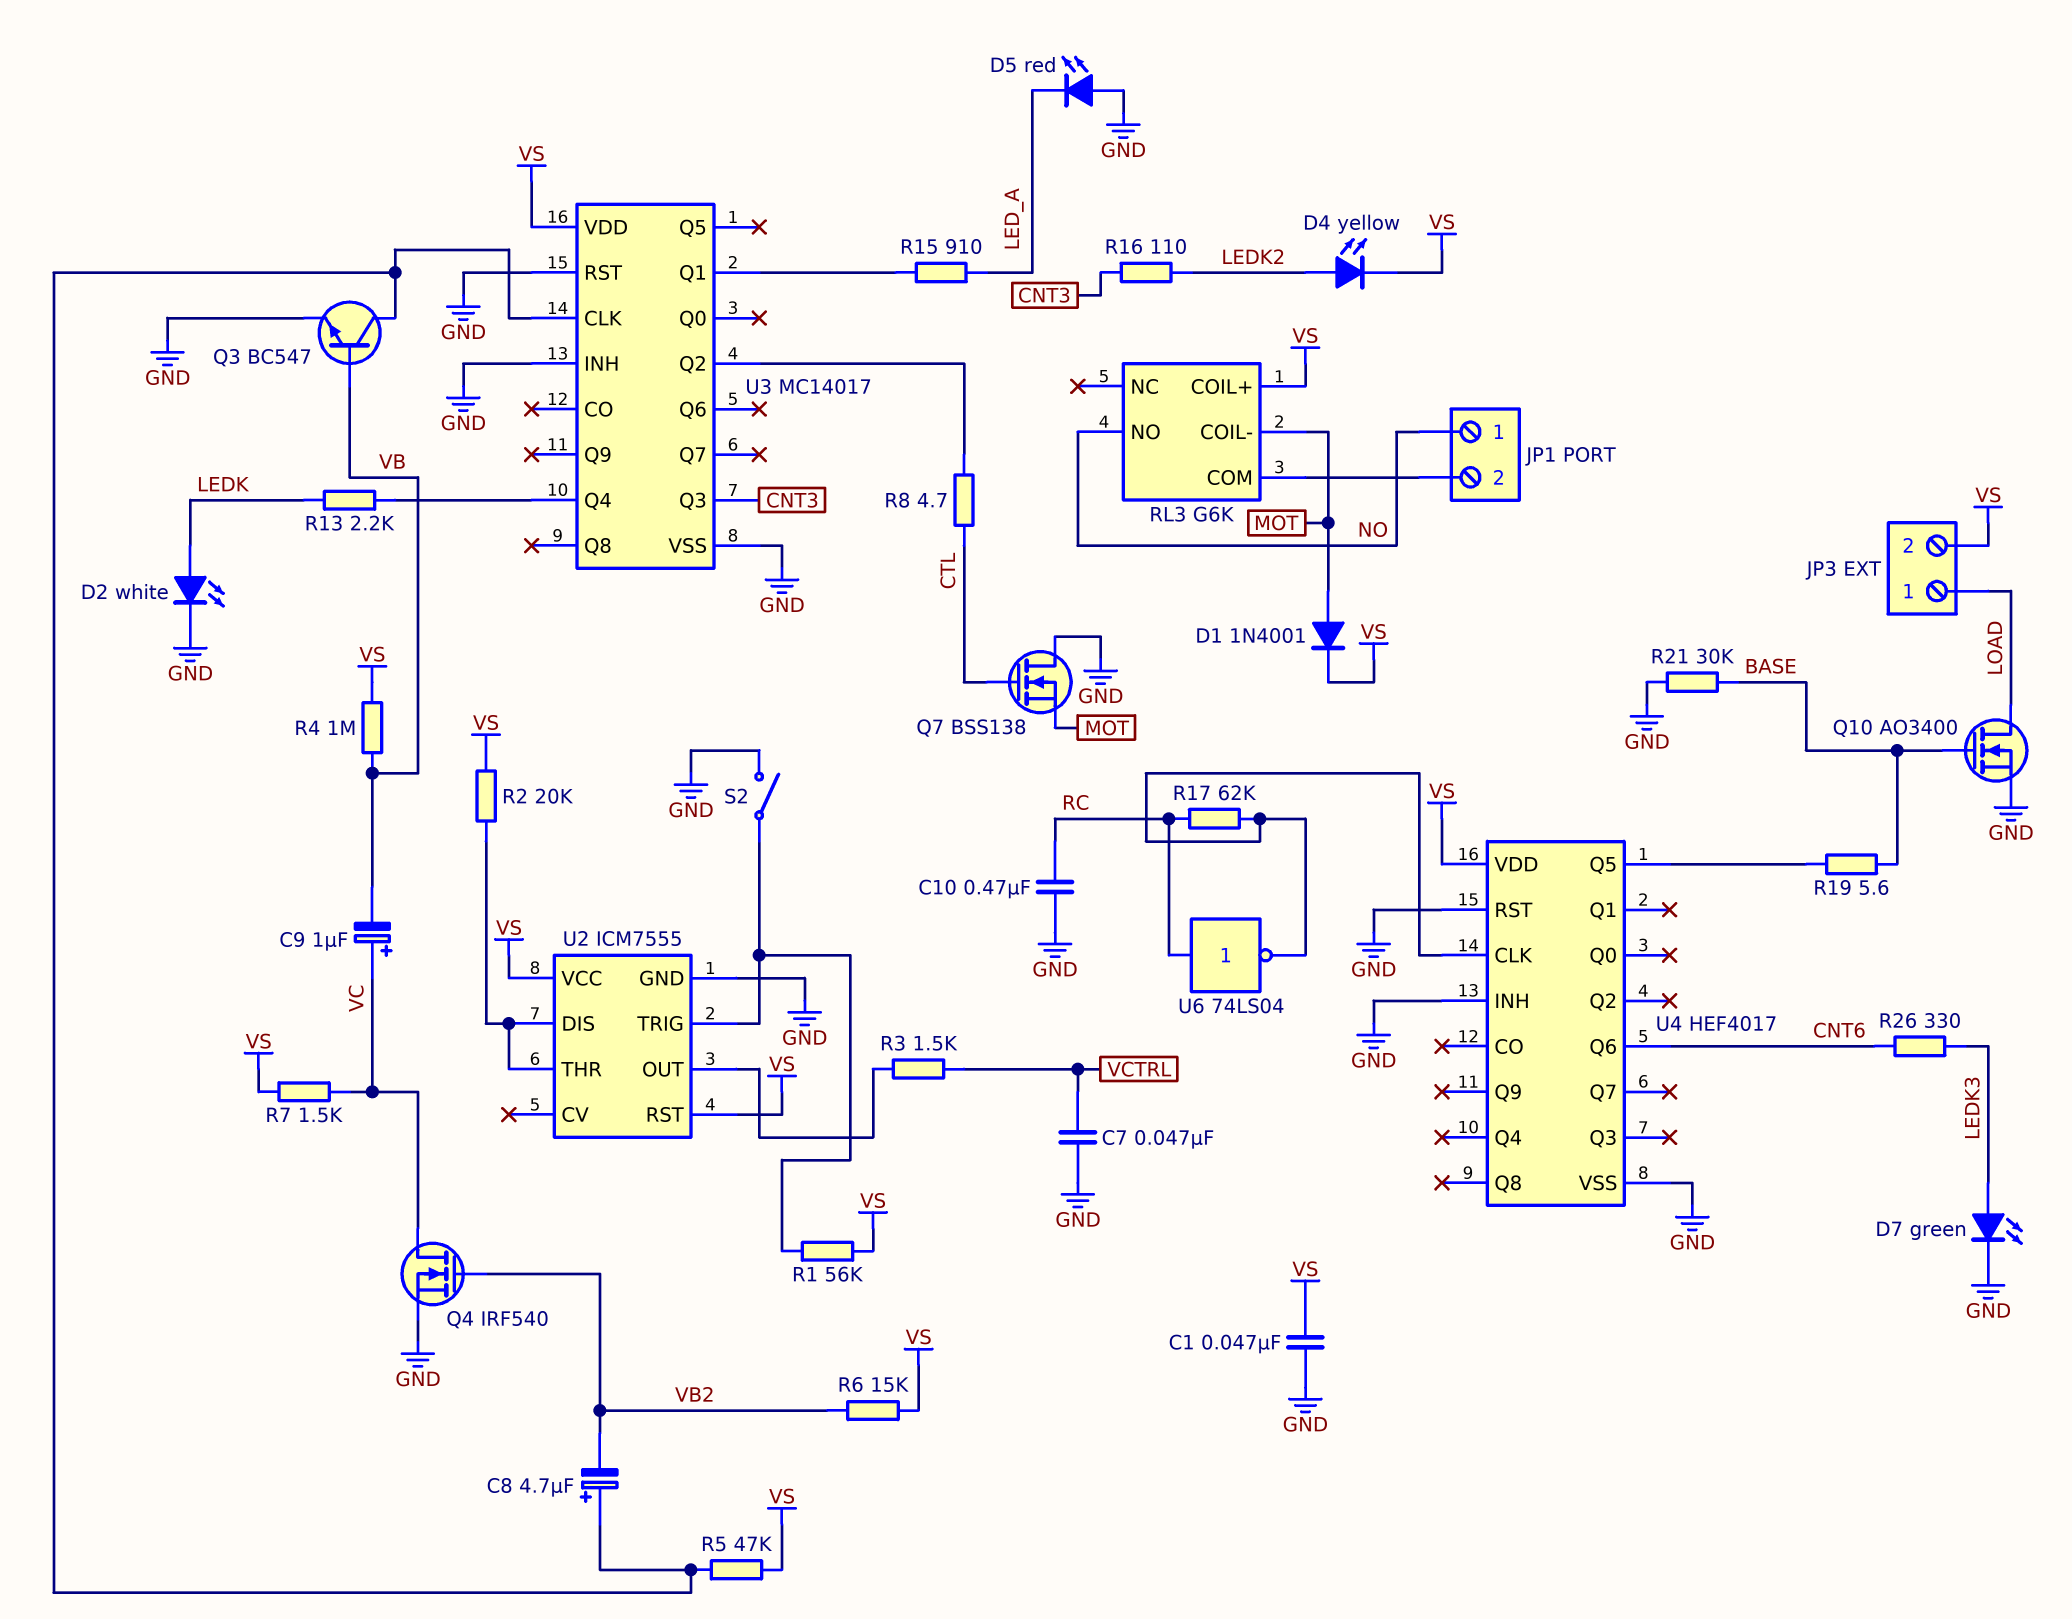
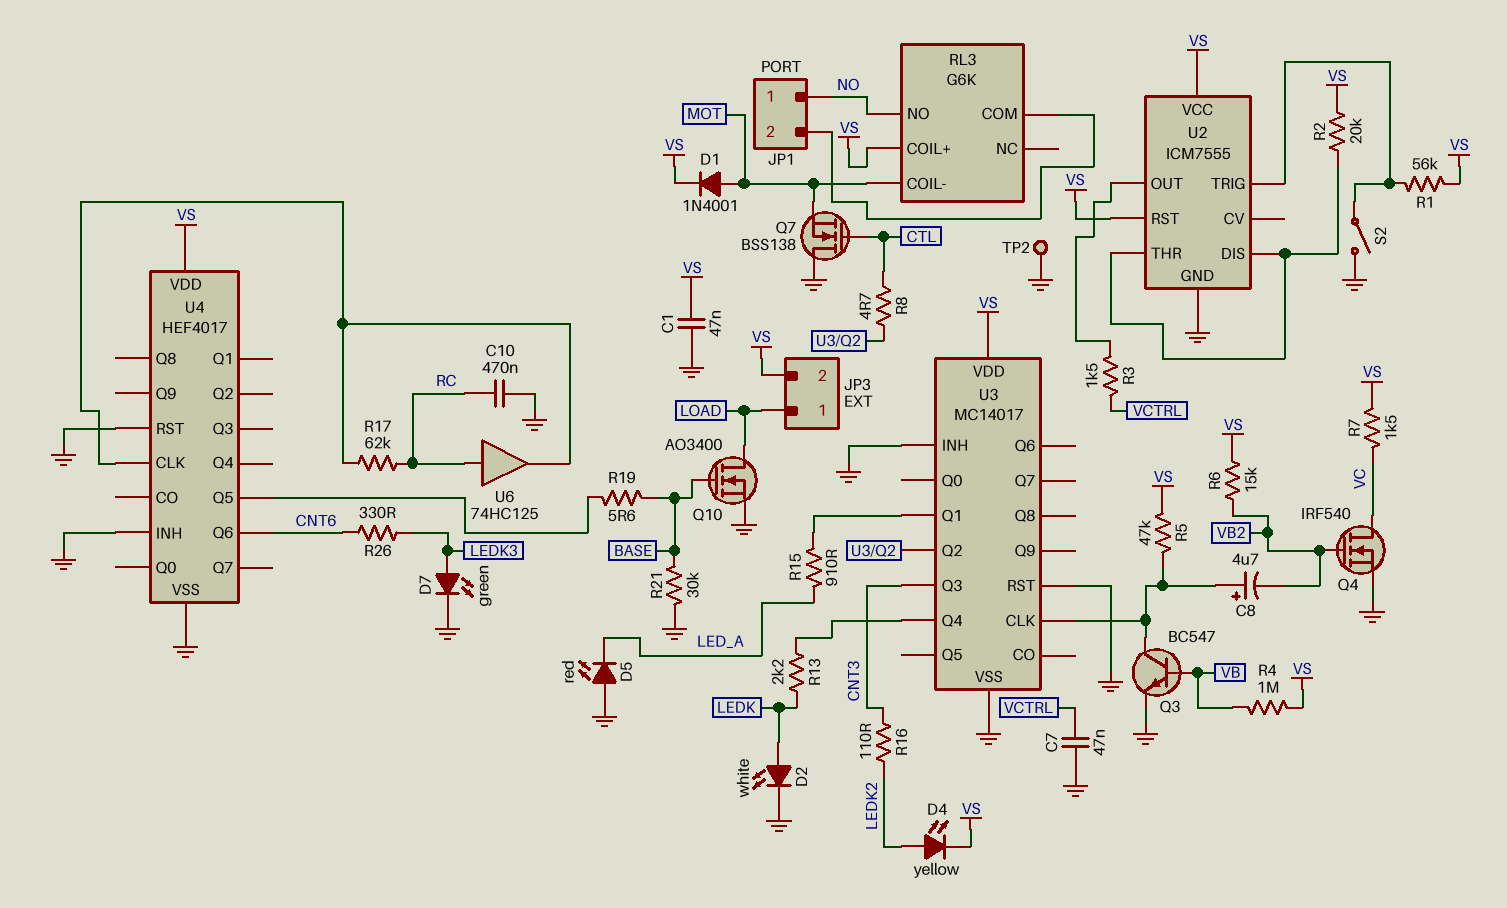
C9: 1uF (plus VC, minus VB) -> none
TP2: none -> test point (GND)
U6: NOT 74LS04 (in RC, out U4/CLK) -> buffer 74HC125 (in RC, out U4/CLK)

